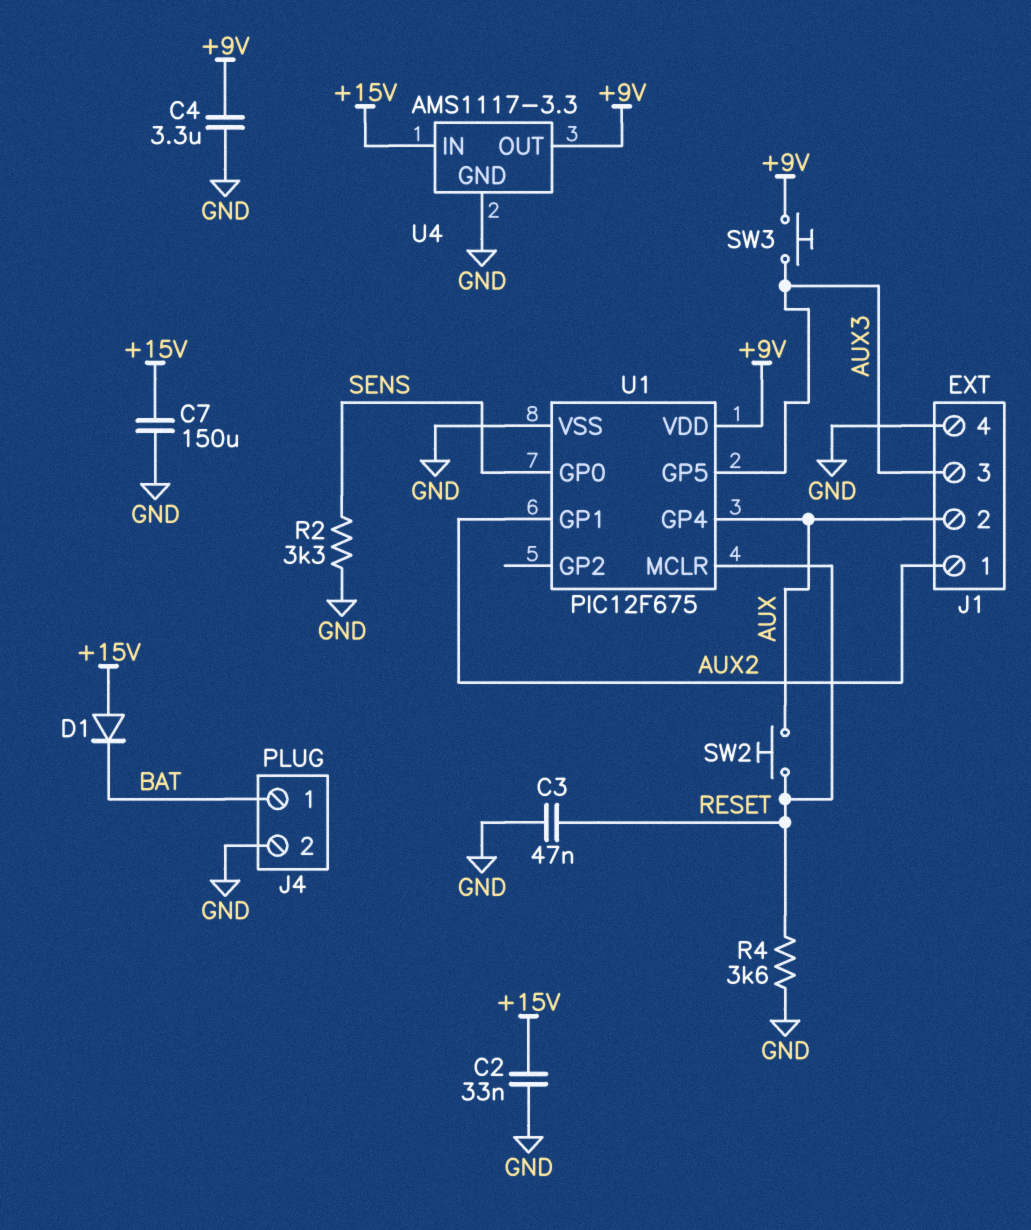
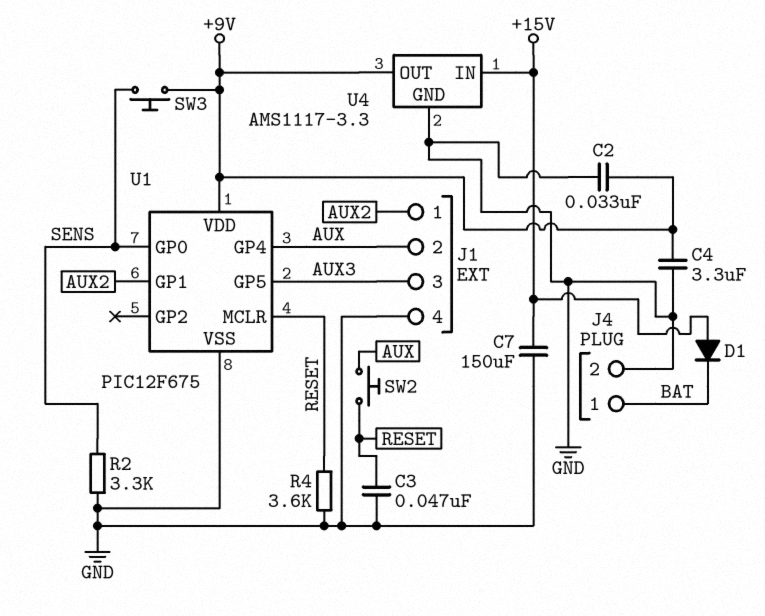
C2: 33nF (+15V, GND) -> 33nF (+9V, GND)
SW3: button (+9V, AUX3) -> button (+9V, SENS)

